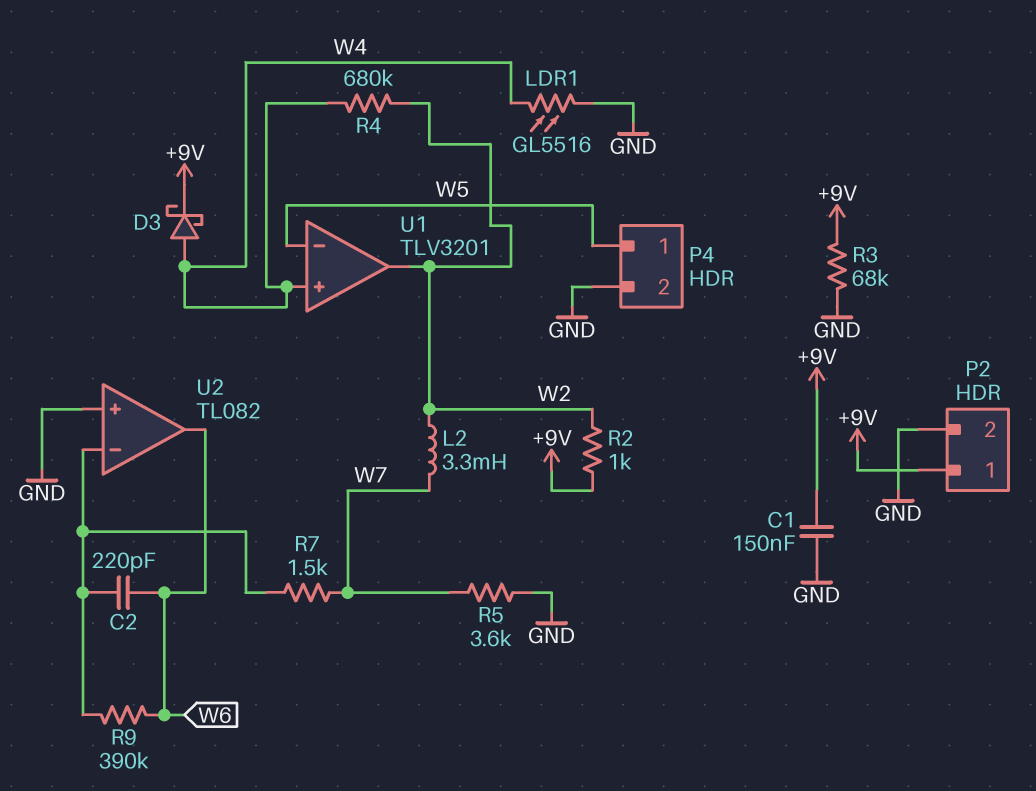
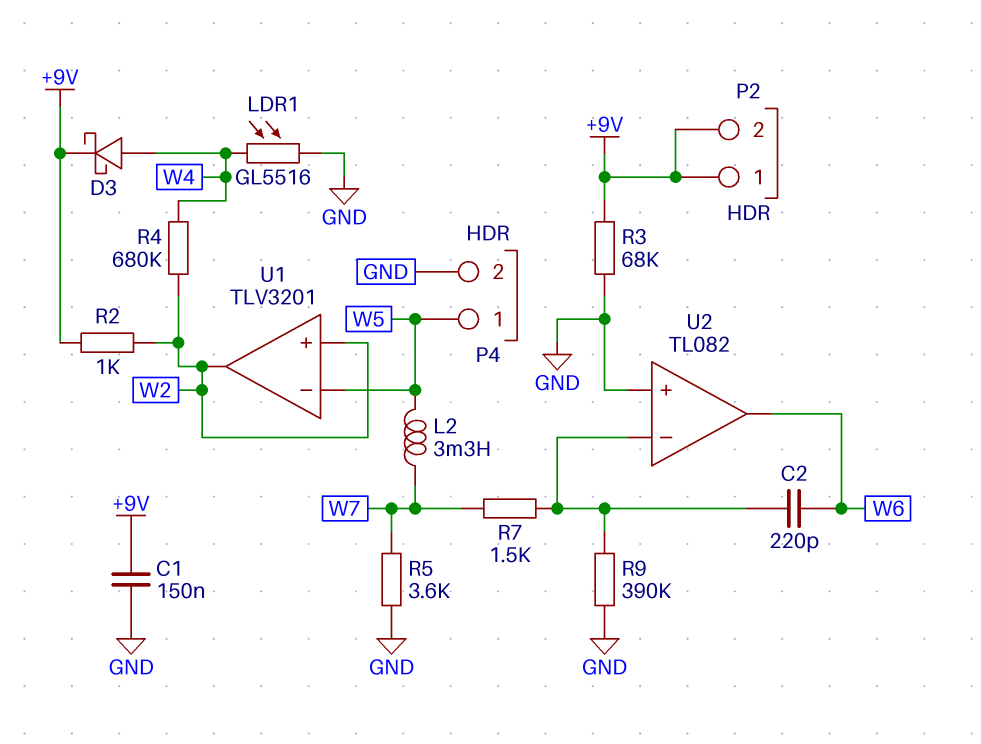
L2: 3.3mH (W2, W7) -> 3.3mH (W5, W7)
P2 pin 2: GND -> +9V
R9: 390k (U2/in-, W6) -> 390k (GND, U2/in-)
U1 pin in+: W4 -> W2

